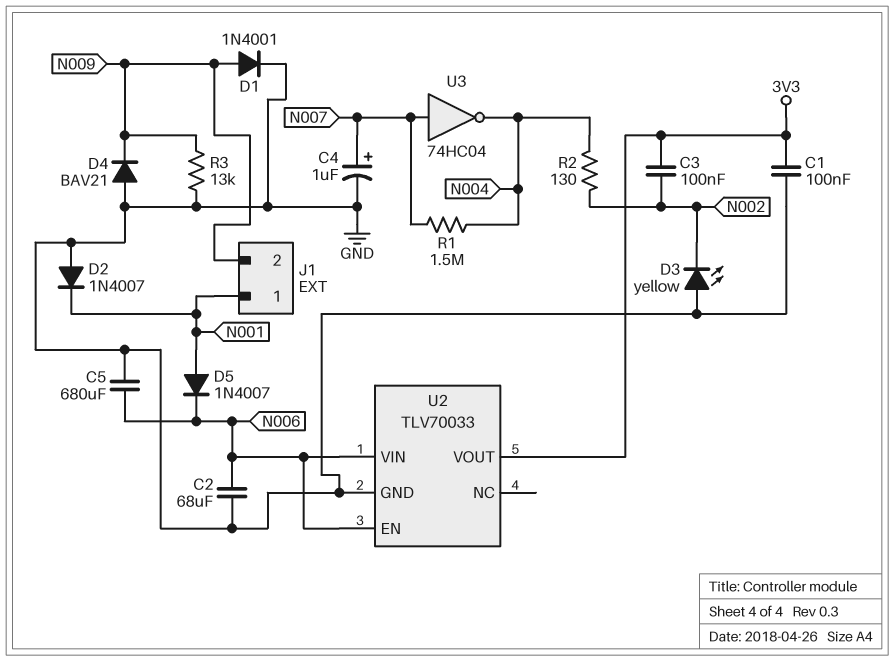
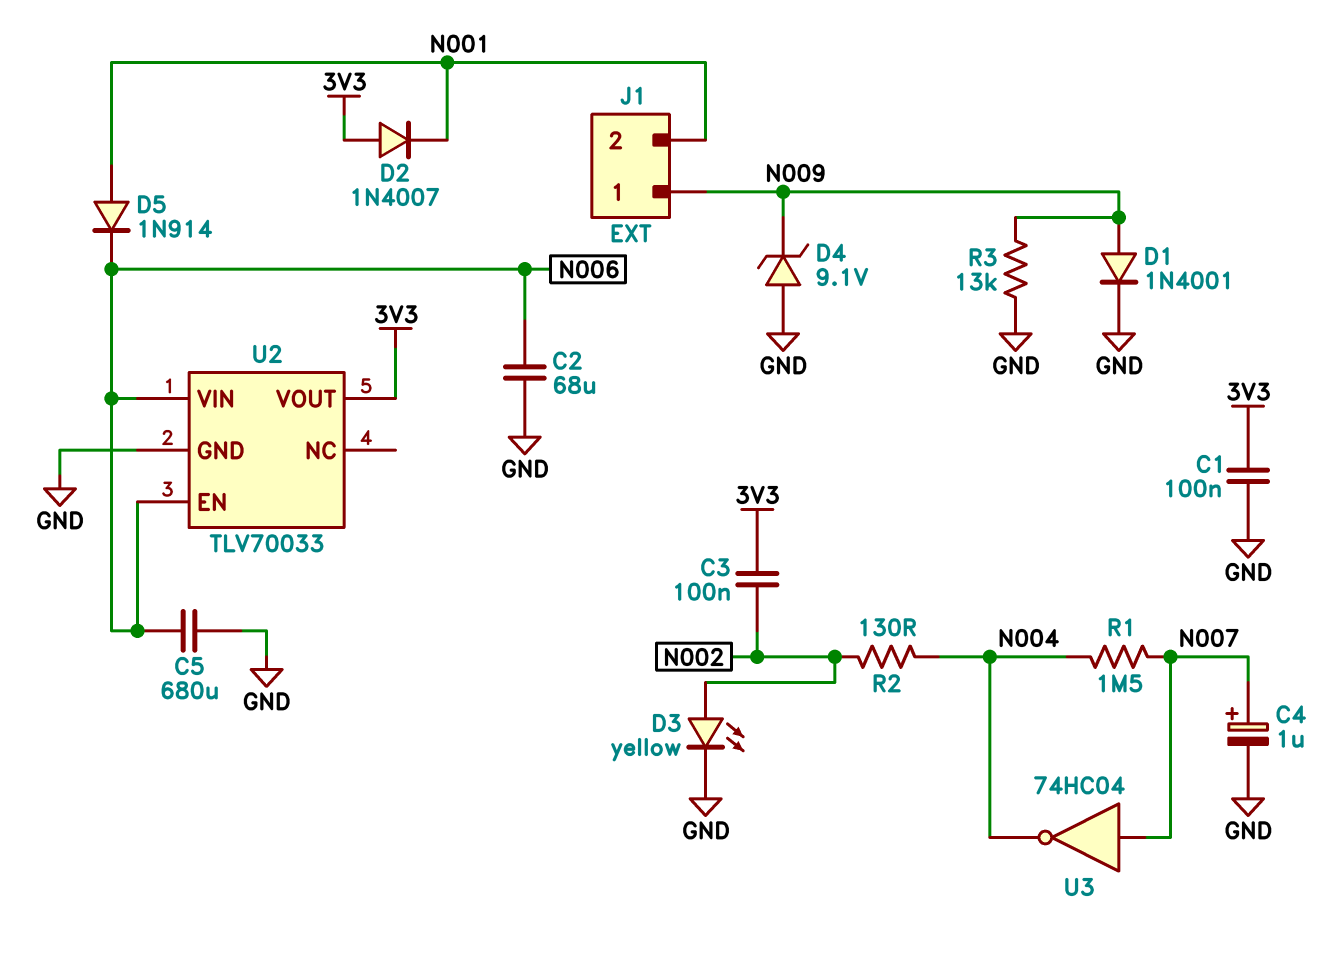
D2: diode 1N4007 (A GND, K N001) -> diode 1N4007 (A 3V3, K N001)
D3: LED yellow (A GND, K N002) -> LED yellow (A N002, K GND)
D4: diode BAV21 (A GND, K N009) -> zener 9.1V (A GND, K N009)
D5: diode 1N4007 (A N001, K N006) -> diode 1N914 (A N001, K N006)
J1 pin 1: N001 -> N009
J1 pin 2: N009 -> N001

